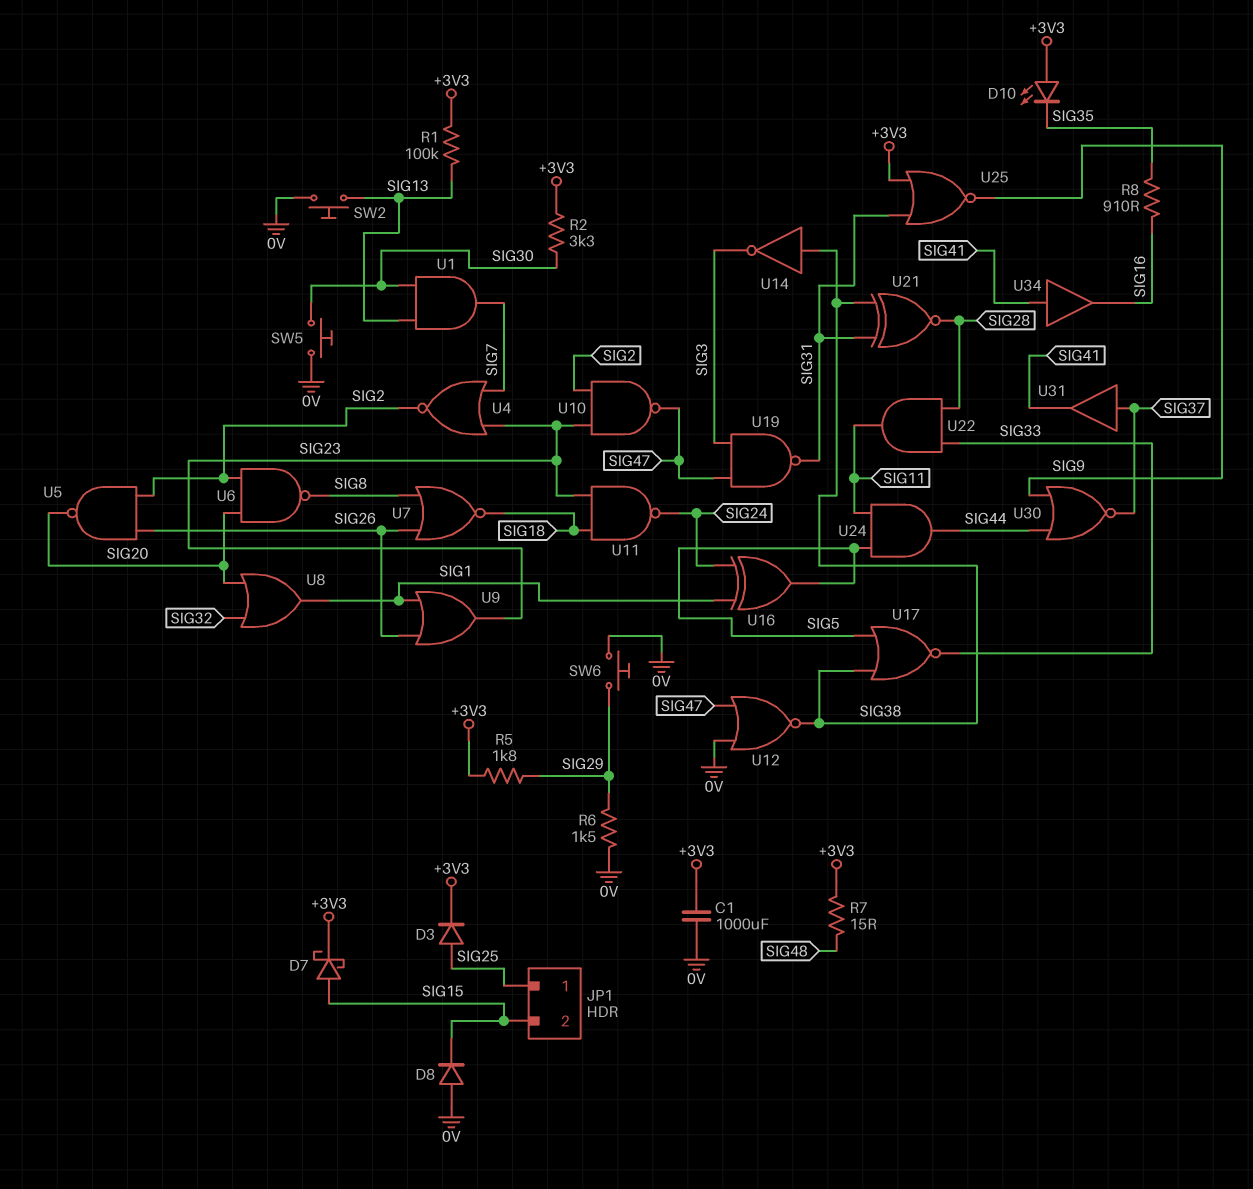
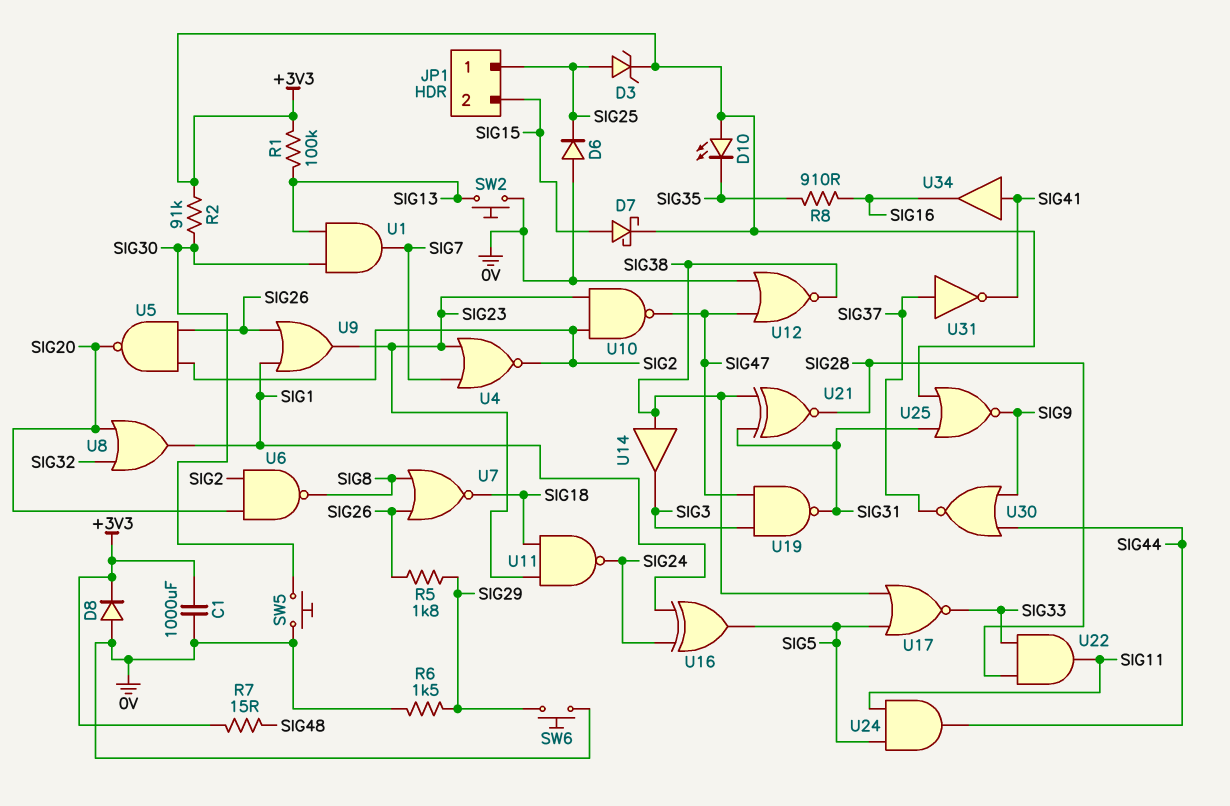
D3: diode (A SIG25, K +3V3) -> zener (A SIG25, K +3V3)
D6: none -> diode (A 0V, K SIG25)
D8: diode (A 0V, K SIG15) -> diode (A 0V, K +3V3)
R2: 3.3k (+3V3, SIG30) -> 91k (+3V3, SIG30)
R5: 1.8k (+3V3, SIG29) -> 1.8k (SIG26, SIG29)
U14: NOT (in SIG38, out SIG3) -> buffer (in SIG38, out SIG3)
U31: buffer (in SIG37, out SIG41) -> NOT (in SIG37, out SIG41)

